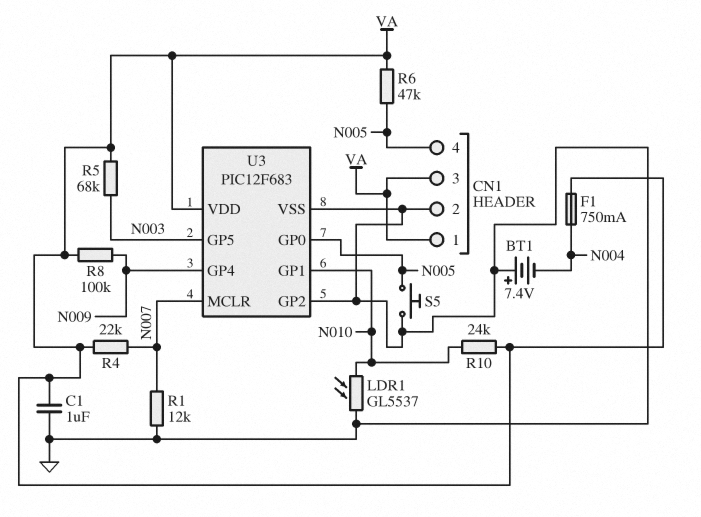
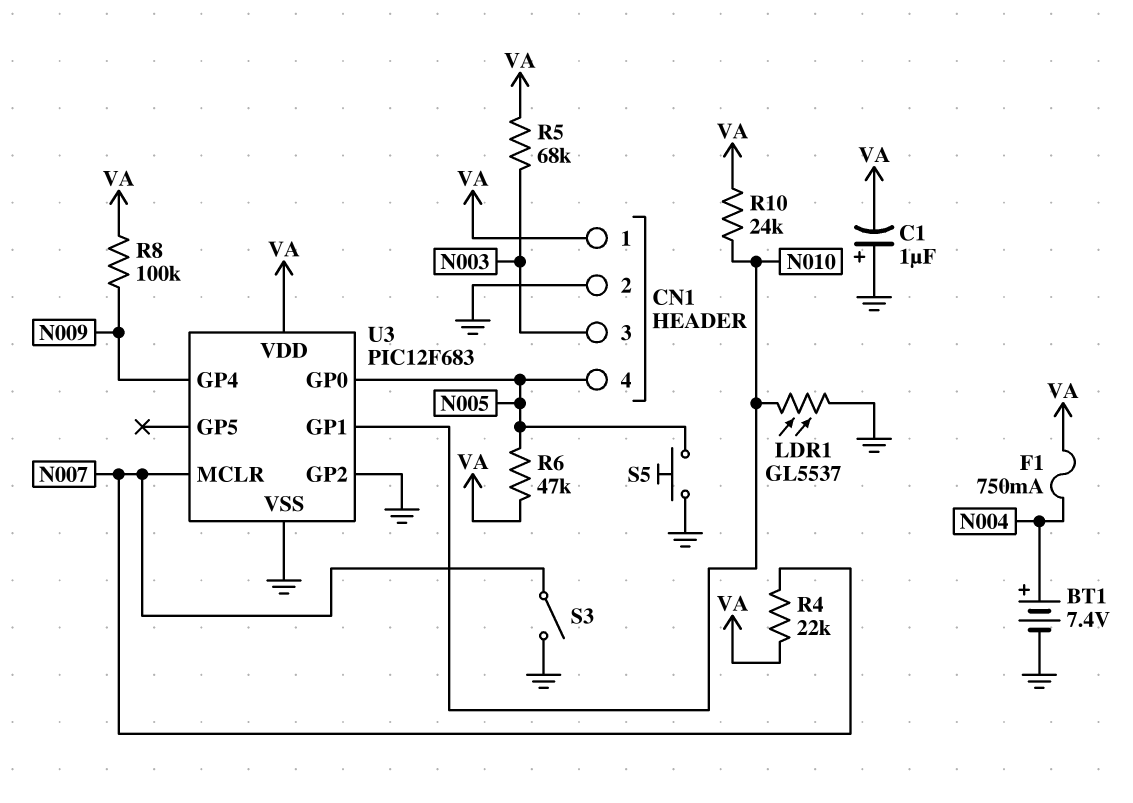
BT1: 7.4V (plus GND, minus N004) -> 7.4V (plus N004, minus GND)
C1: 1uF (GND, VA) -> 1uF (plus GND, minus VA)
CN1 pin 3: VA -> N003
R1: 12k (GND, N007) -> none
S3: none -> switch (GND, N007)
U3 pin GP5: N003 -> none

